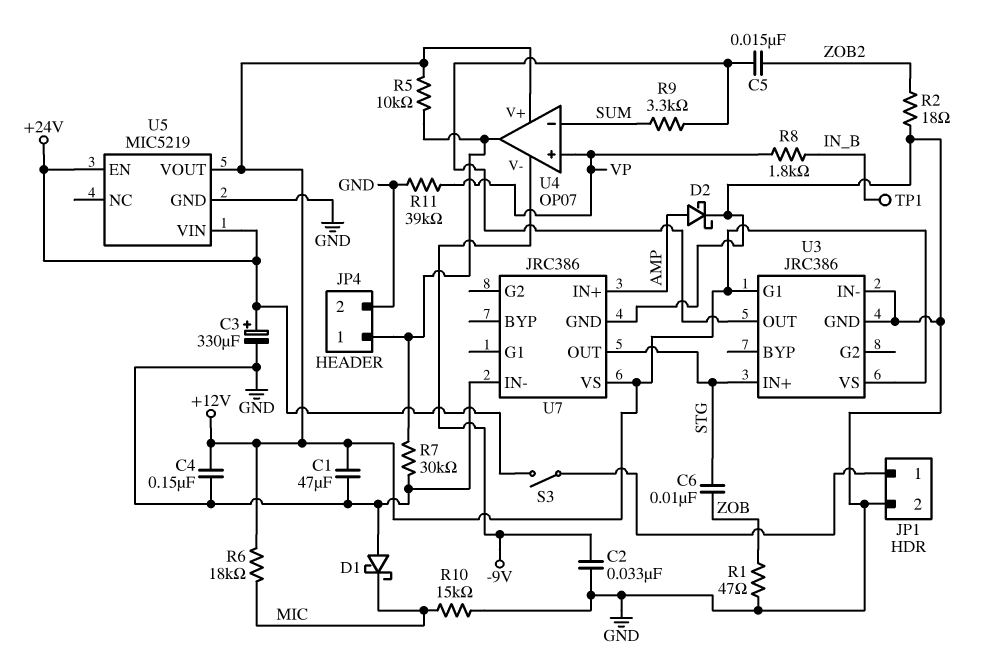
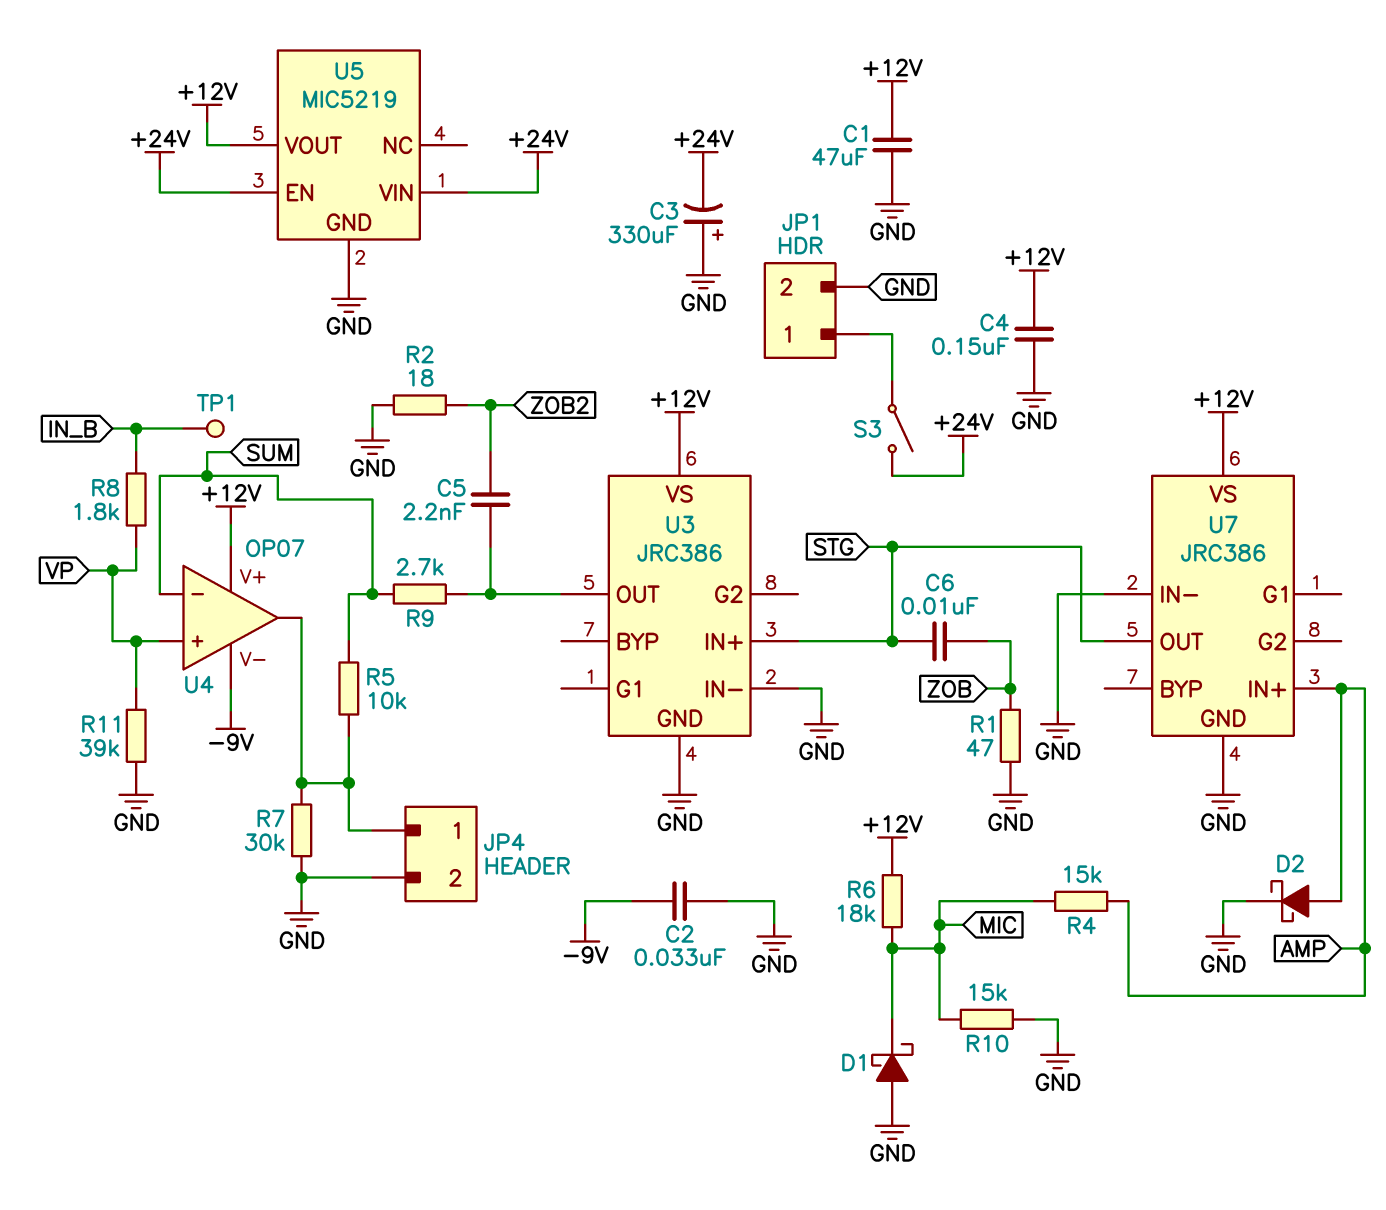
C3: 330uF (plus +24V, minus GND) -> 330uF (plus GND, minus +24V)
C5: 15nF (U3/OUT, ZOB2) -> 2.2nF (U3/OUT, ZOB2)
R4: none -> 15k (AMP, MIC)
R5: 10k (+12V, JP4/1) -> 10k (JP4/1, SUM)
R9: 3.3k (SUM, U3/OUT) -> 2.7k (SUM, U3/OUT)
U3 pin G1: +12V -> none

